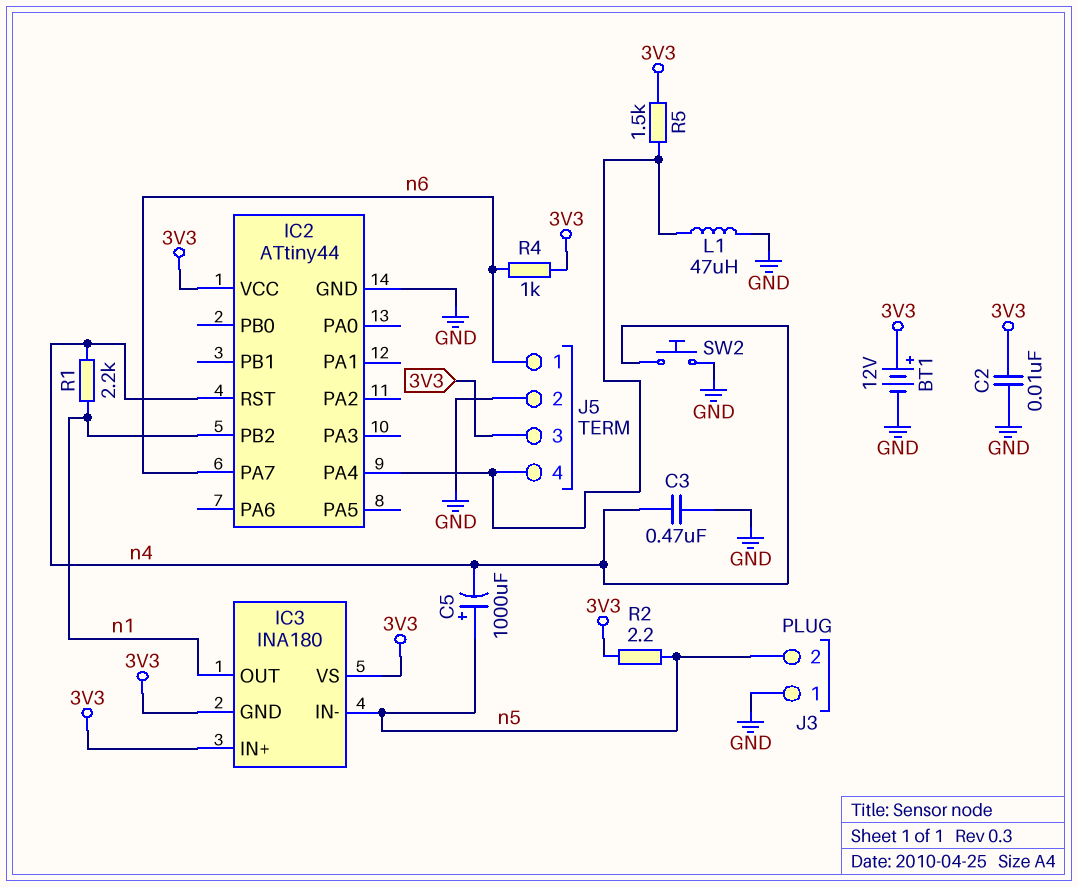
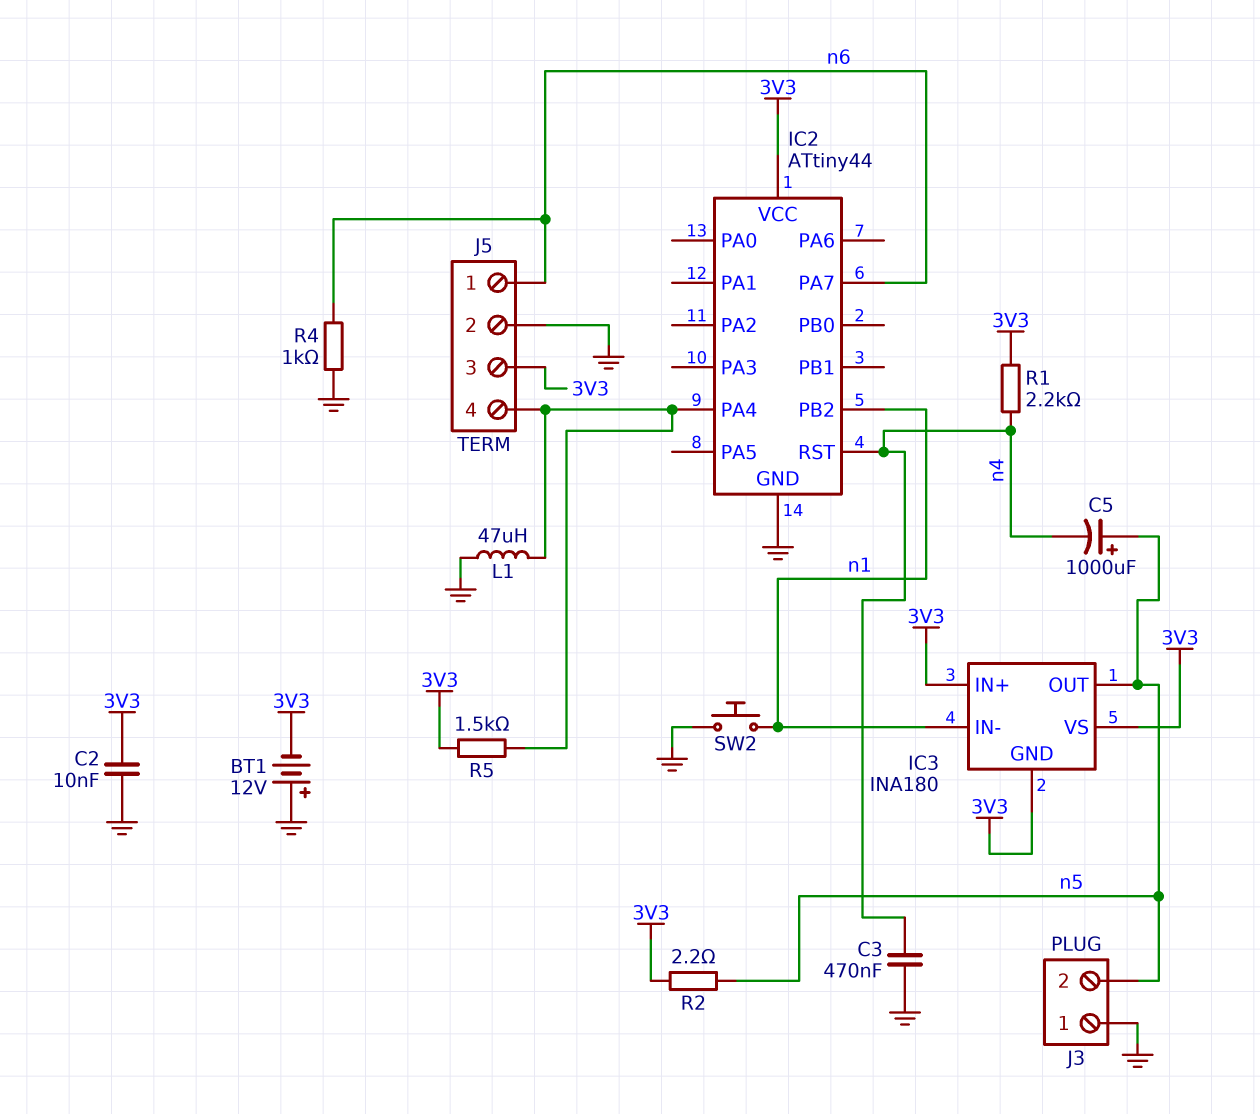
BT1: 12V (plus 3V3, minus GND) -> 12V (plus GND, minus 3V3)
IC3 pin IN-: n5 -> n1
IC3 pin OUT: n1 -> n5
R1: 2.2k (n1, n4) -> 2.2k (3V3, n4)
R4: 1k (3V3, n6) -> 1k (GND, n6)
SW2: button (GND, n4) -> button (GND, n1)

